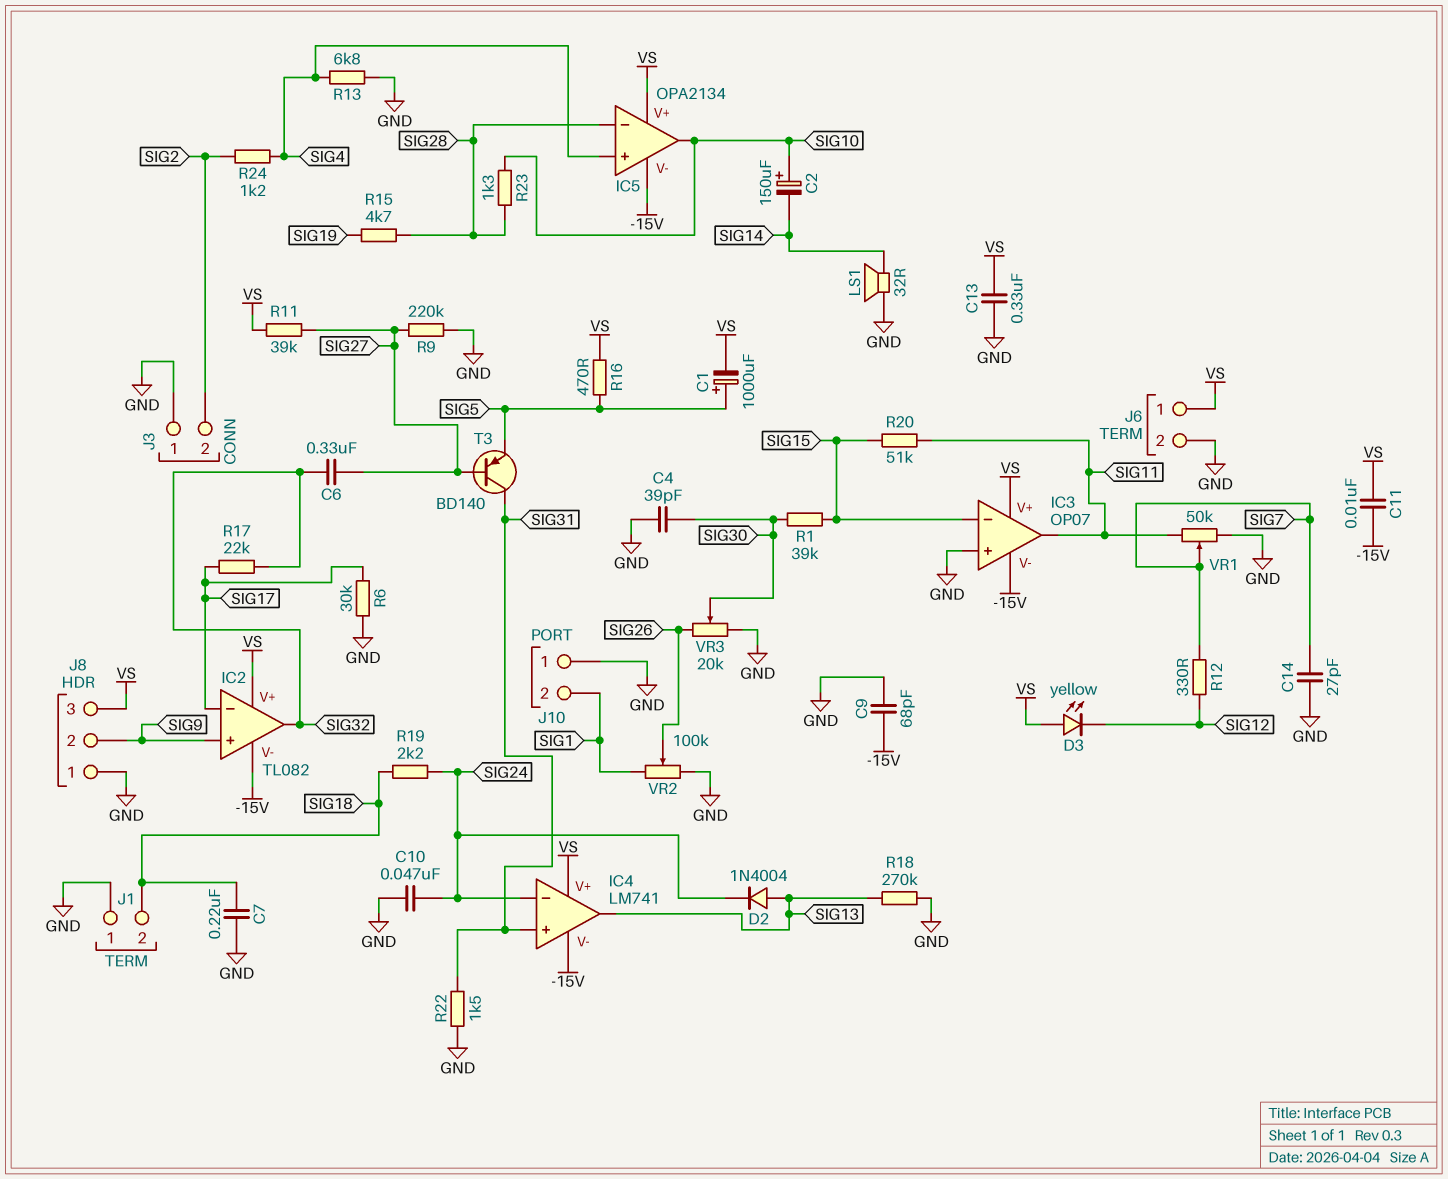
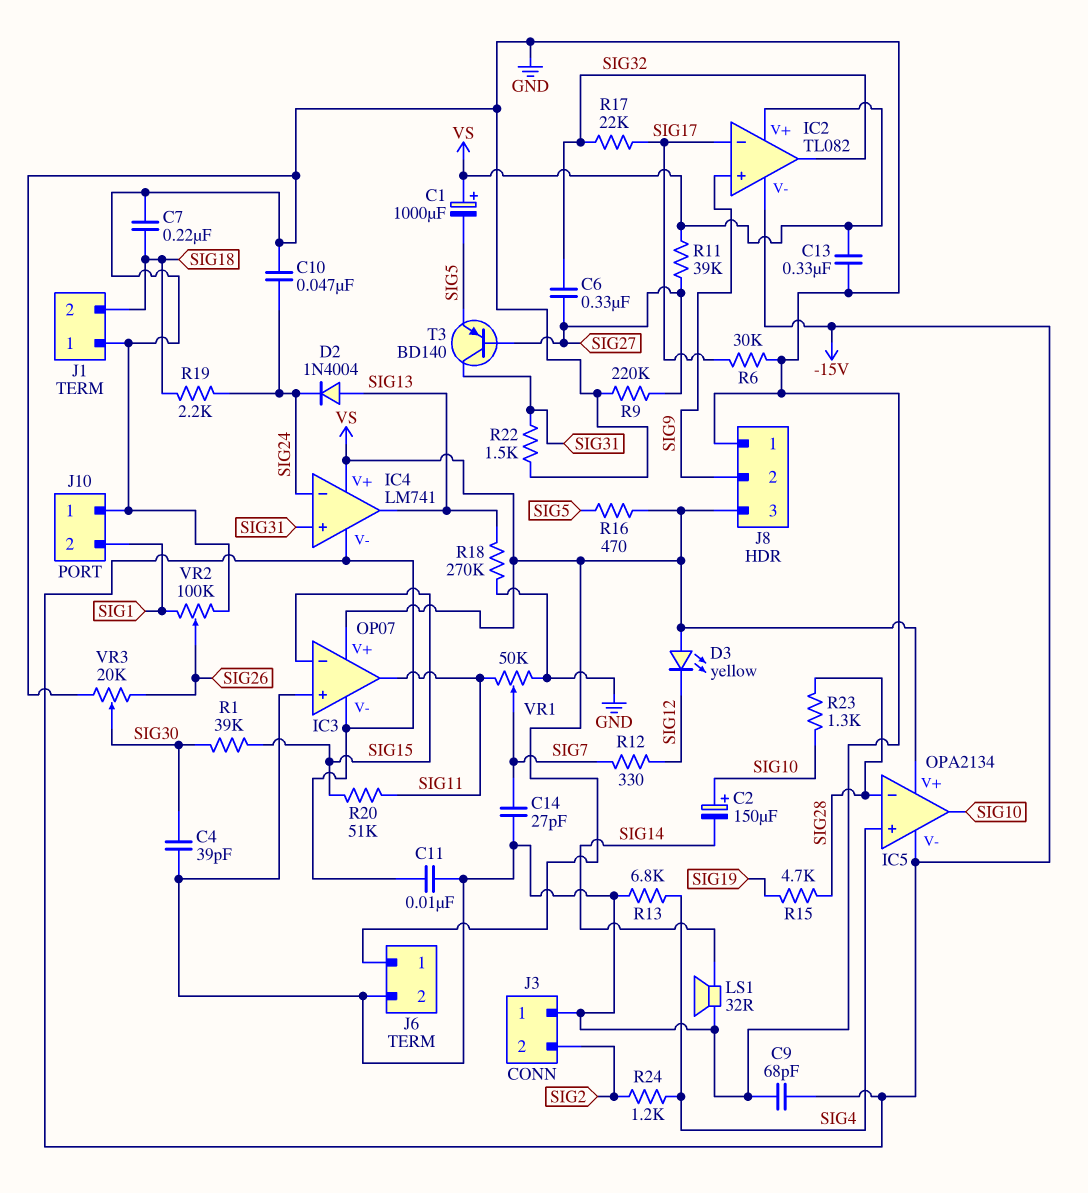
C1: 1000uF (plus SIG5, minus VS) -> 1000uF (plus VS, minus SIG5)
C11: 10nF (-15V, VS) -> 10nF (-15V, GND)

